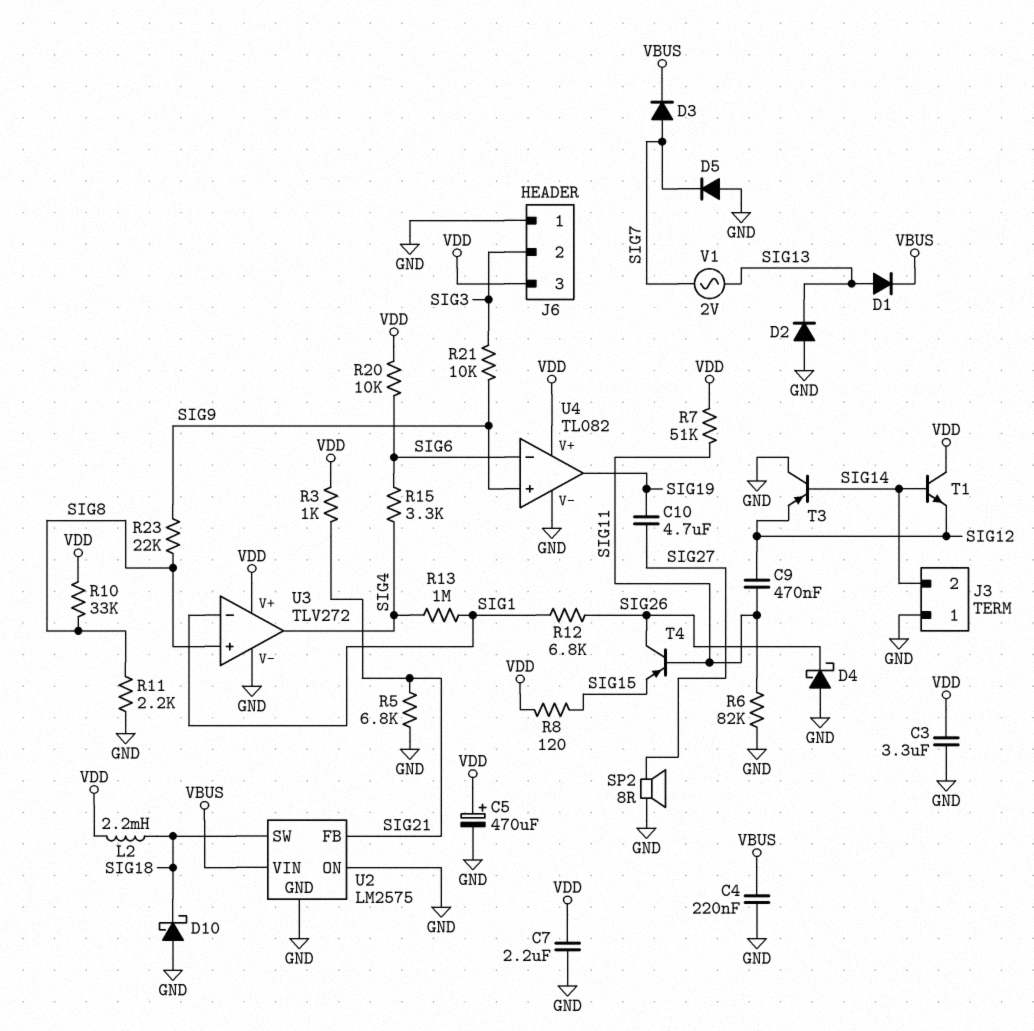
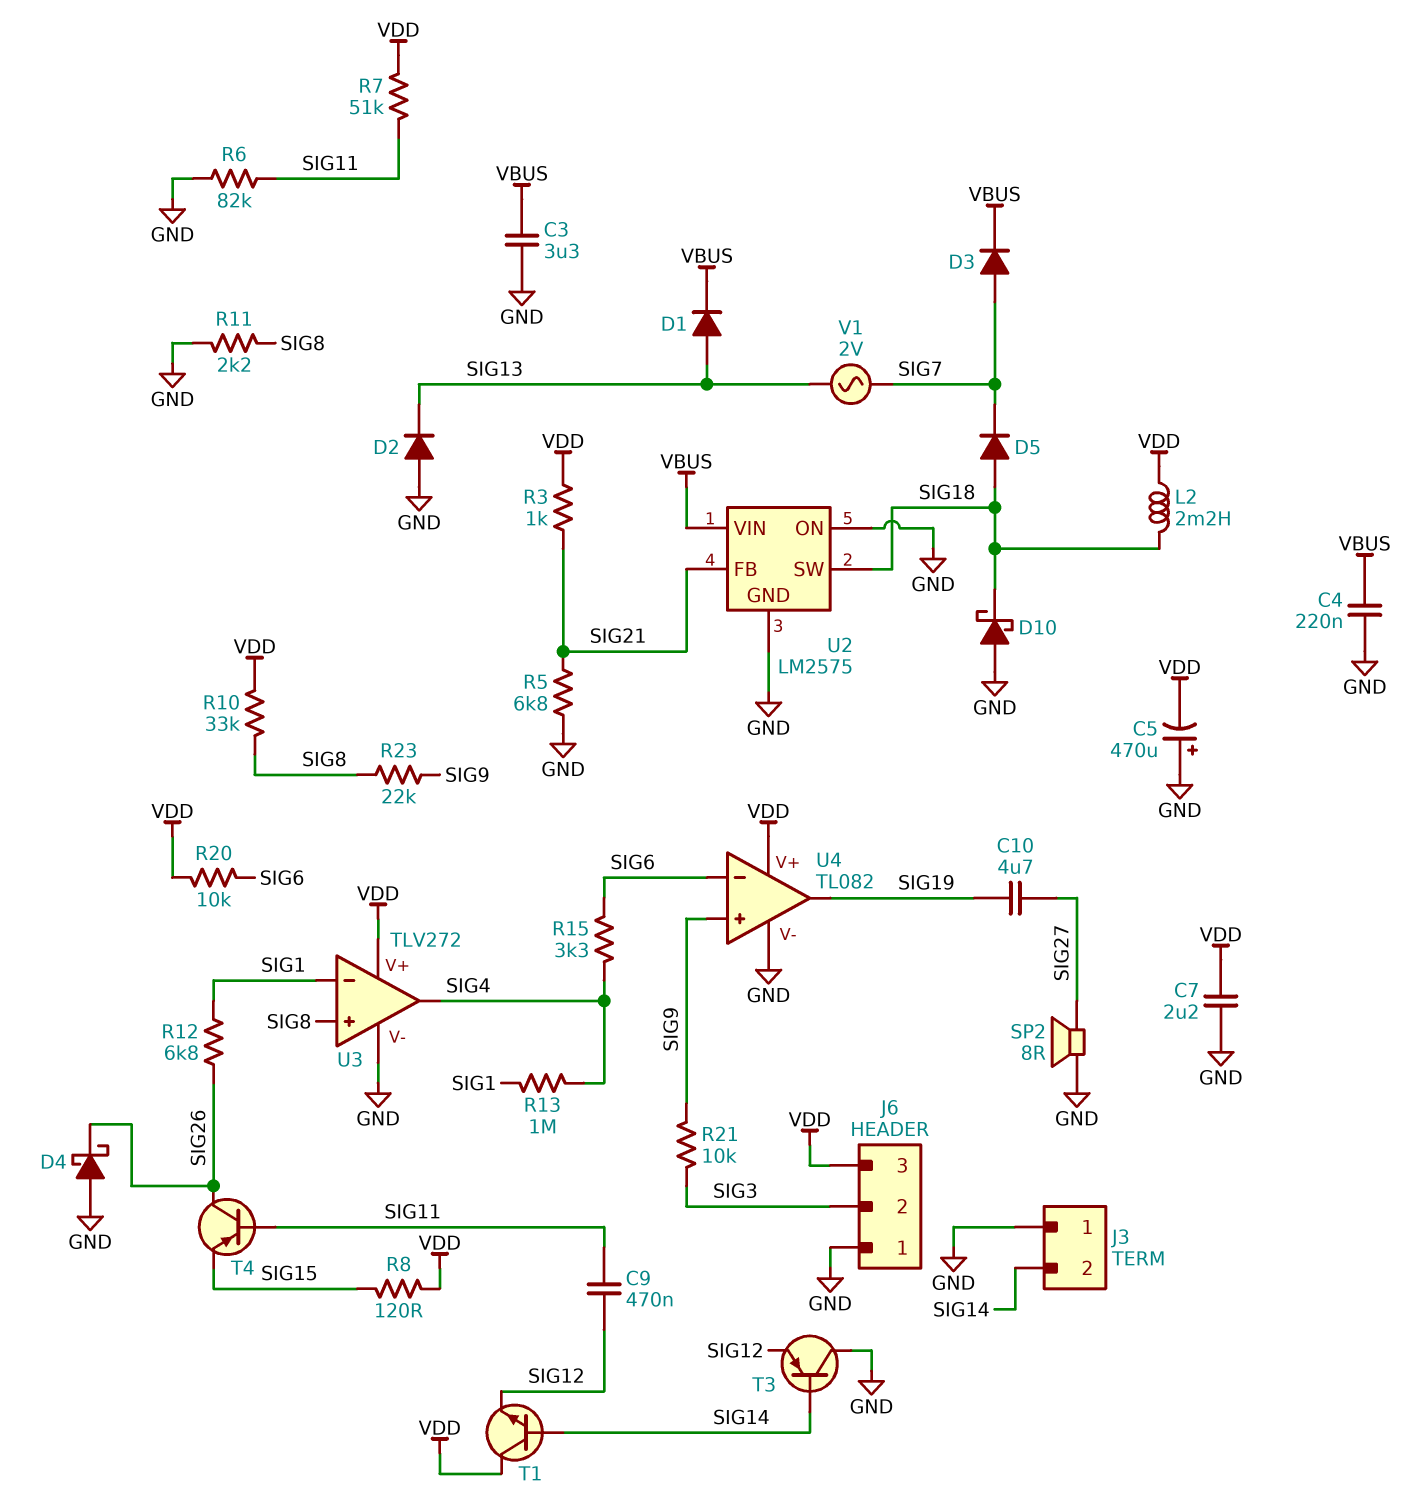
C3: 3.3uF (GND, VDD) -> 3.3uF (GND, VBUS)
C5: 470uF (plus VDD, minus GND) -> 470uF (plus GND, minus VDD)
D5: diode (A GND, K SIG7) -> diode (A SIG18, K SIG7)

